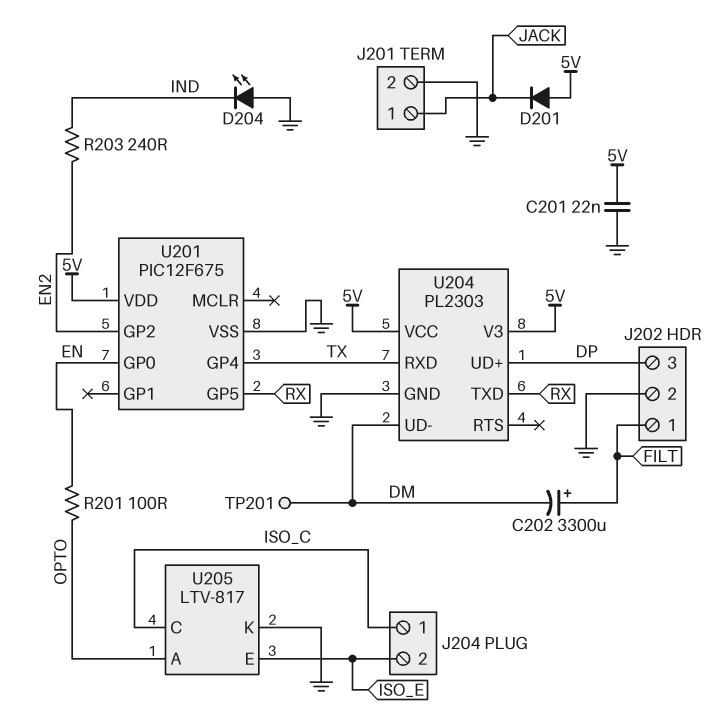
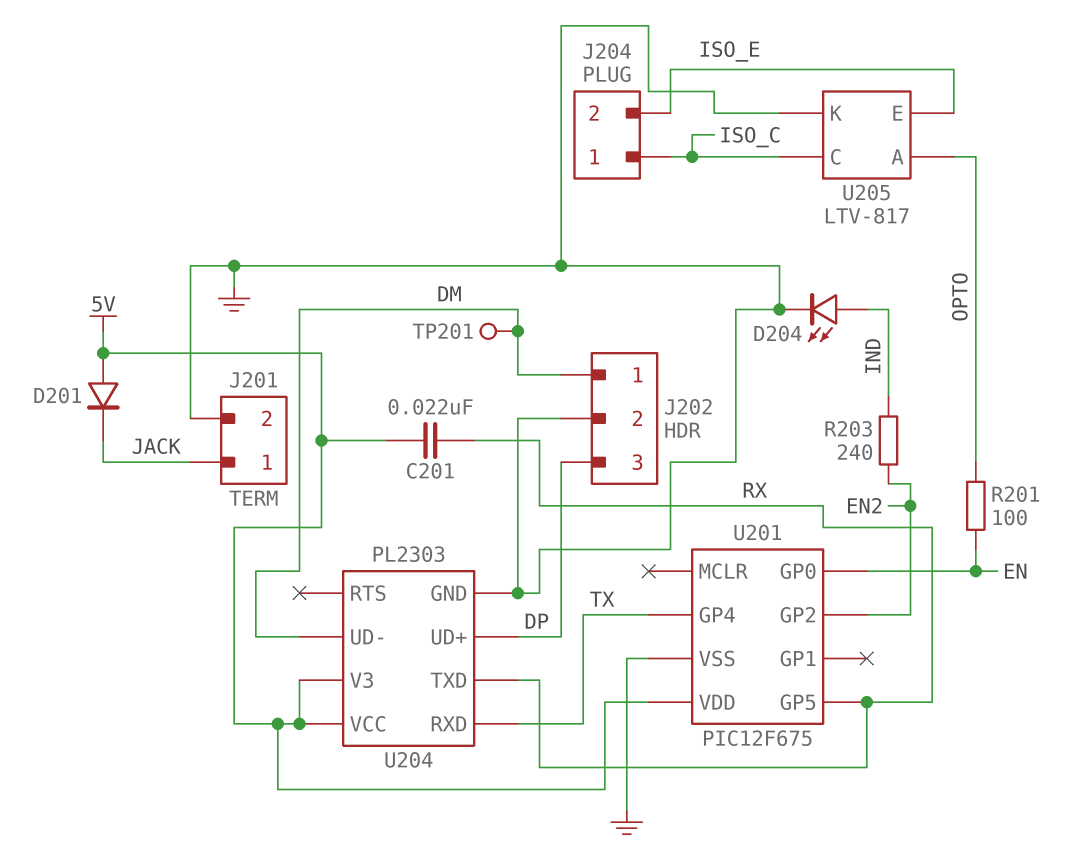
C201: 22nF (5V, GND) -> 22nF (5V, RX)
C202: 3300uF (plus FILT, minus DM) -> none
D204: LED (A GND, K IND) -> LED (A IND, K GND)
J202 pin 1: FILT -> DM

